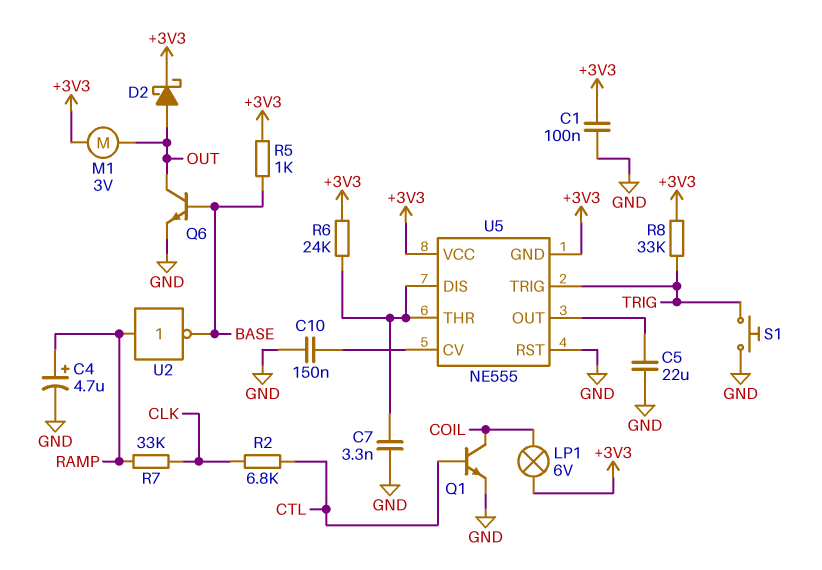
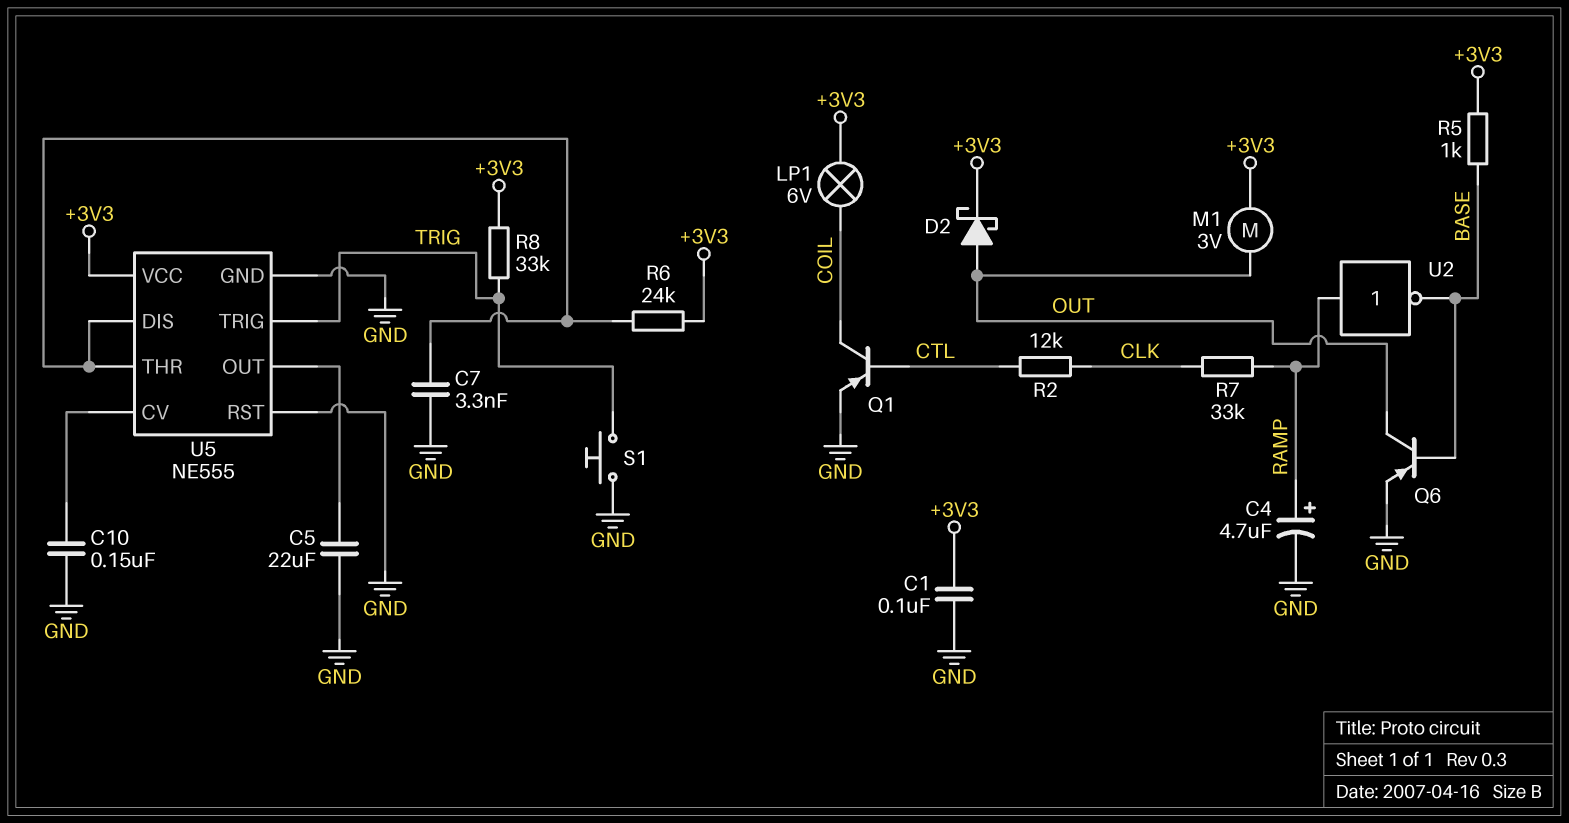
Q1: NPN (B CTL, C COIL, E GND) -> PNP (B CTL, C COIL, E GND)
Q6: NPN (B BASE, C OUT, E GND) -> PNP (B BASE, C OUT, E GND)
R2: 6.8k (CLK, CTL) -> 12k (CLK, CTL)
U5 pin GND: +3V3 -> GND

